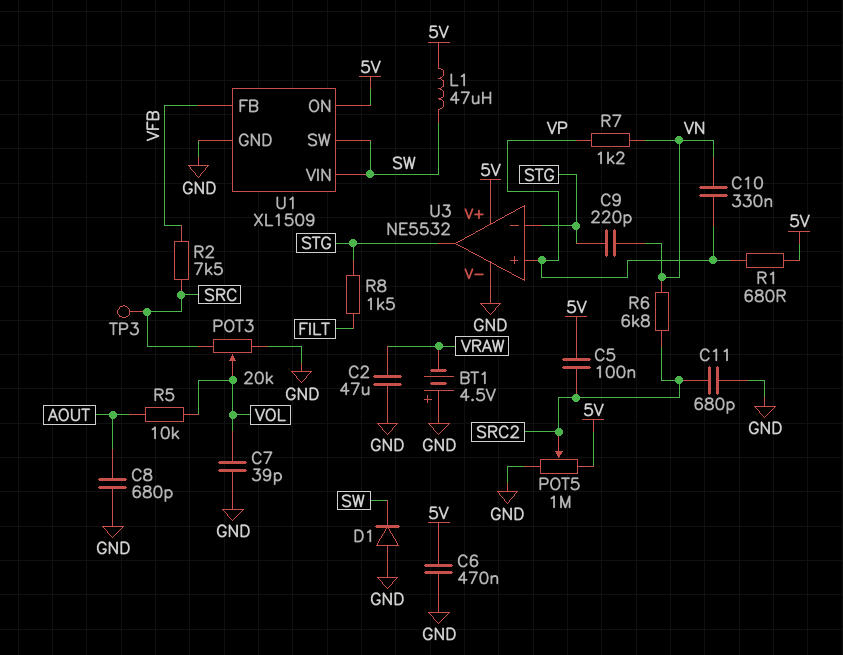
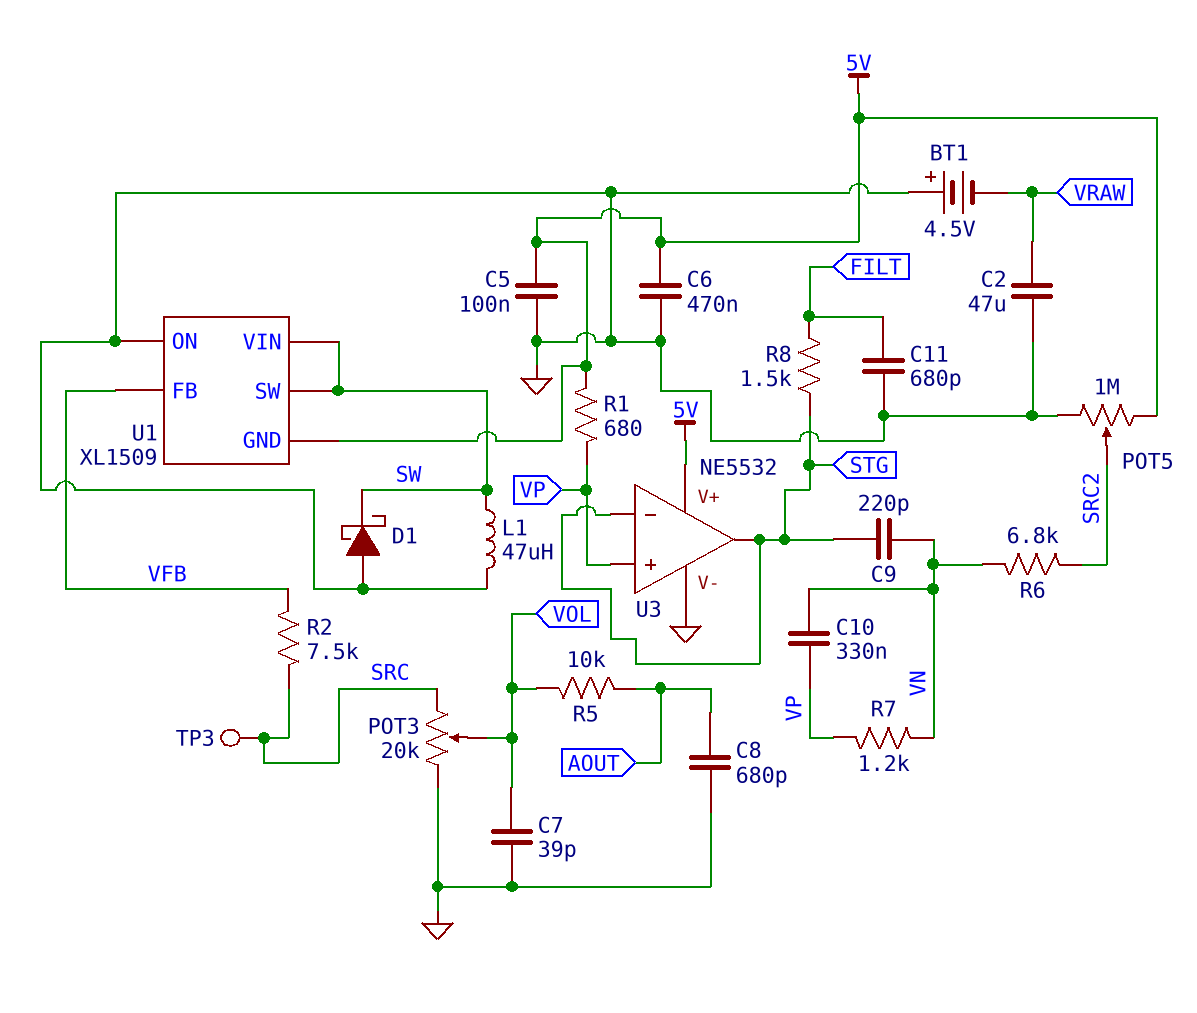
C5: 100nF (5V, SRC2) -> 100nF (5V, GND)
C11: 680pF (GND, SRC2) -> 680pF (FILT, GND)
D1: diode (A GND, K SW) -> schottky (A GND, K SW)
L1: 47uH (5V, SW) -> 47uH (GND, SW)
U1 pin GND: GND -> 5V
U1 pin ON: 5V -> GND

